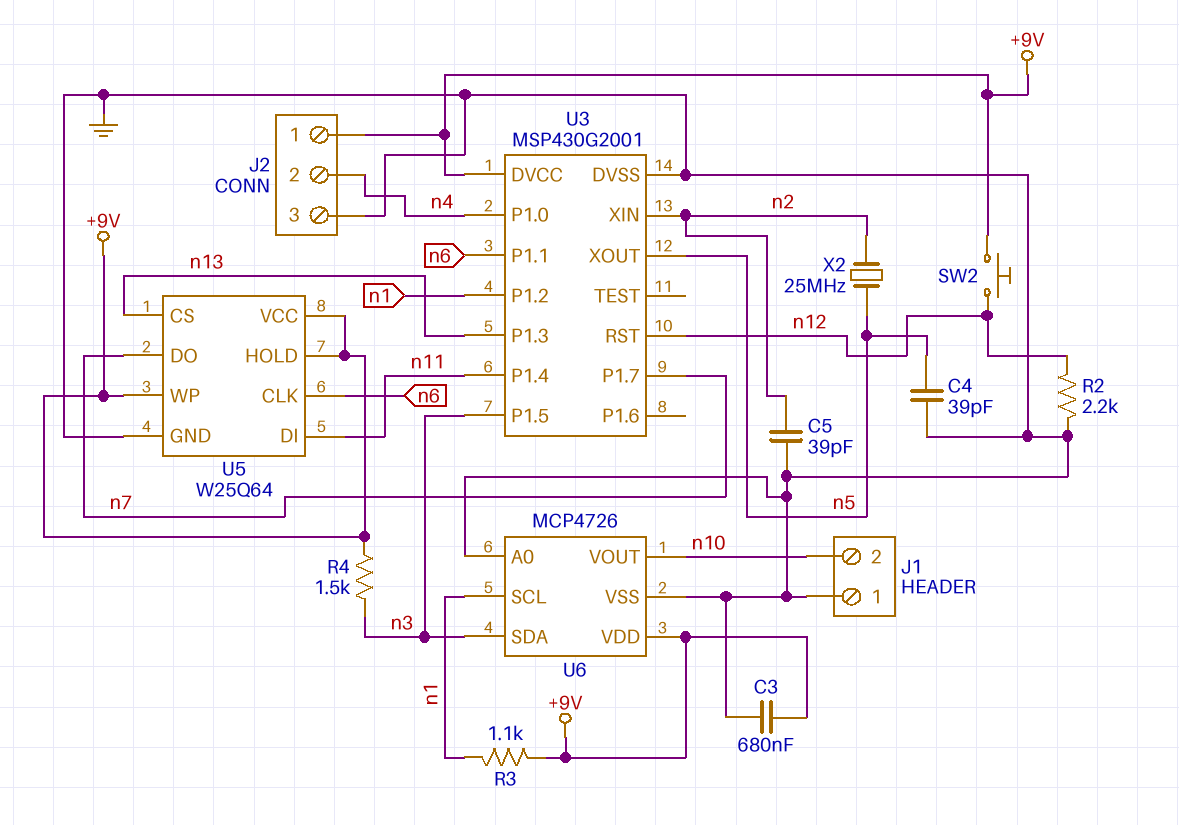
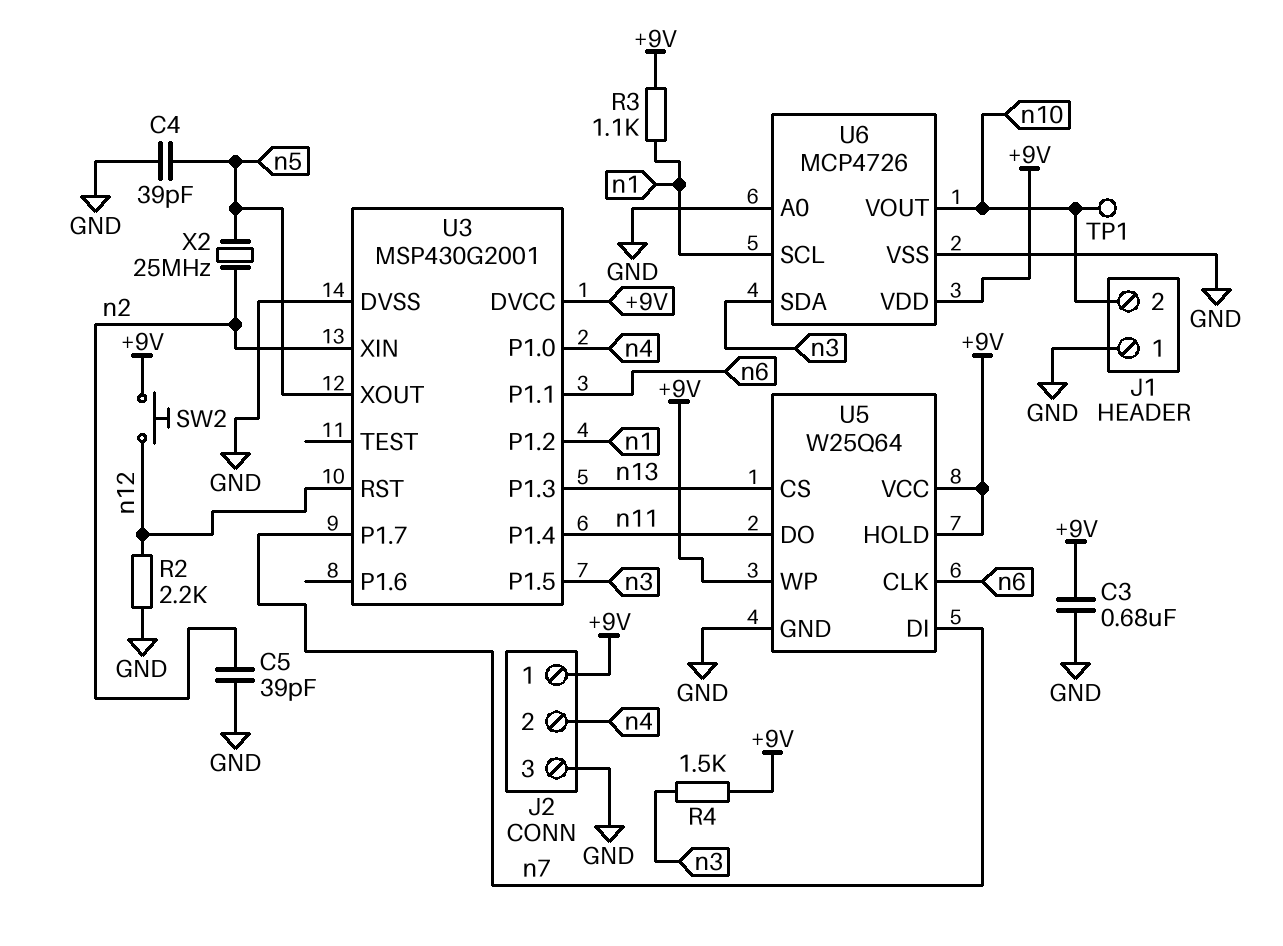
TP1: none -> test point (n10)
U5 pin DI: n11 -> n7
U5 pin DO: n7 -> n11

